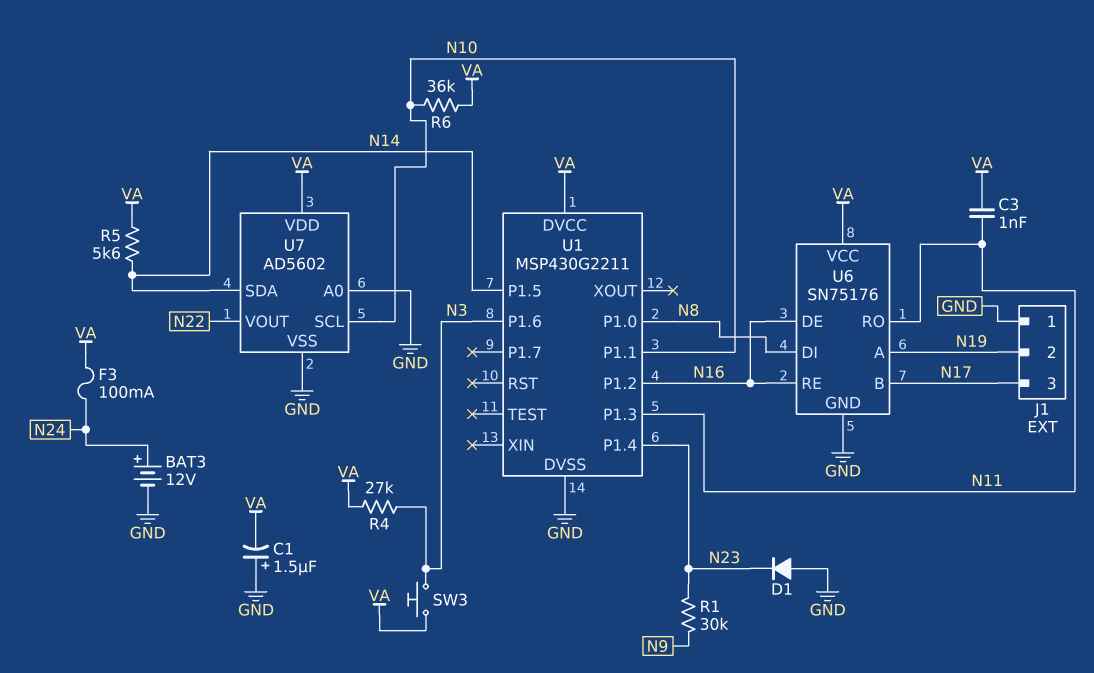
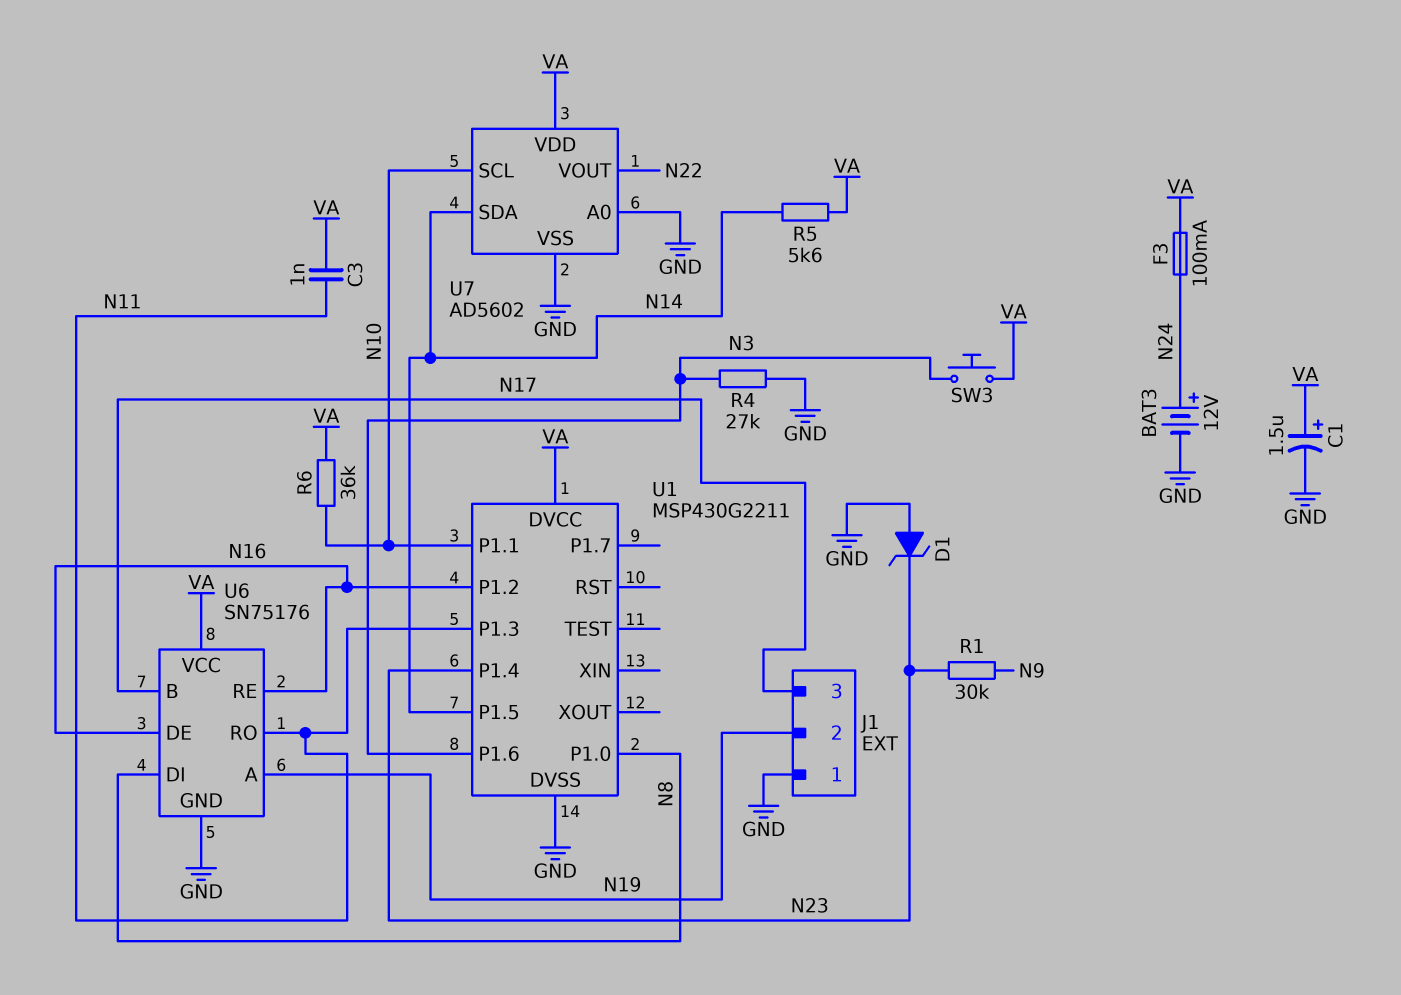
C1: 1.5uF (plus GND, minus VA) -> 1.5uF (plus VA, minus GND)
D1: diode (A GND, K N23) -> zener (A GND, K N23)
R4: 27k (N3, VA) -> 27k (GND, N3)

